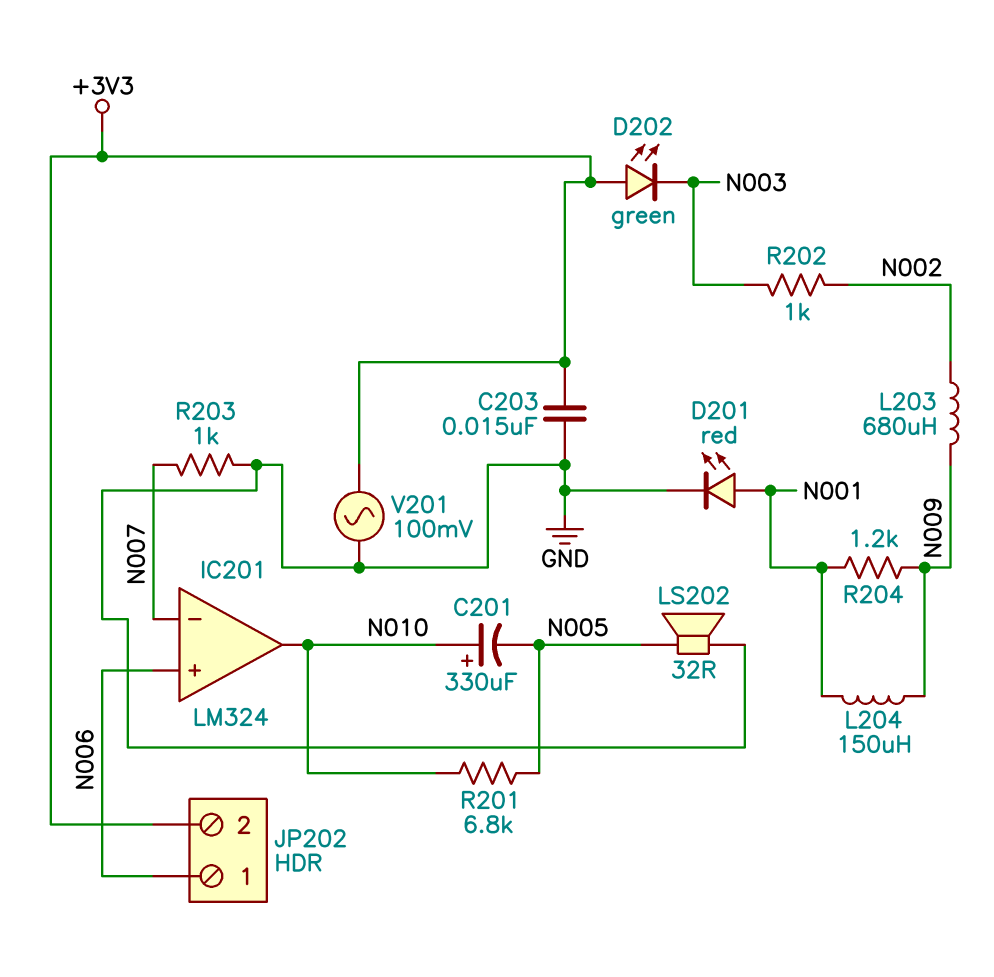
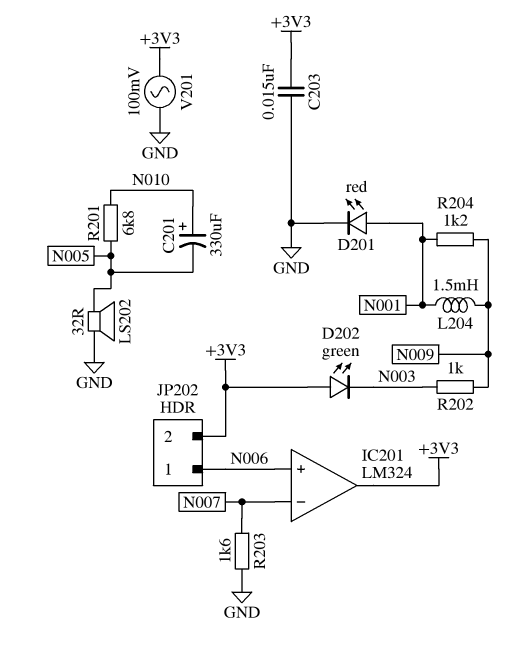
IC201 pin out: N010 -> +3V3
L203: 680uH (N002, N009) -> none
L204: 150uH (N001, N009) -> 1.5mH (N001, N009)
R202: 1k (N002, N003) -> 1k (N003, N009)
R203: 1k (GND, N007) -> 1.6k (GND, N007)

